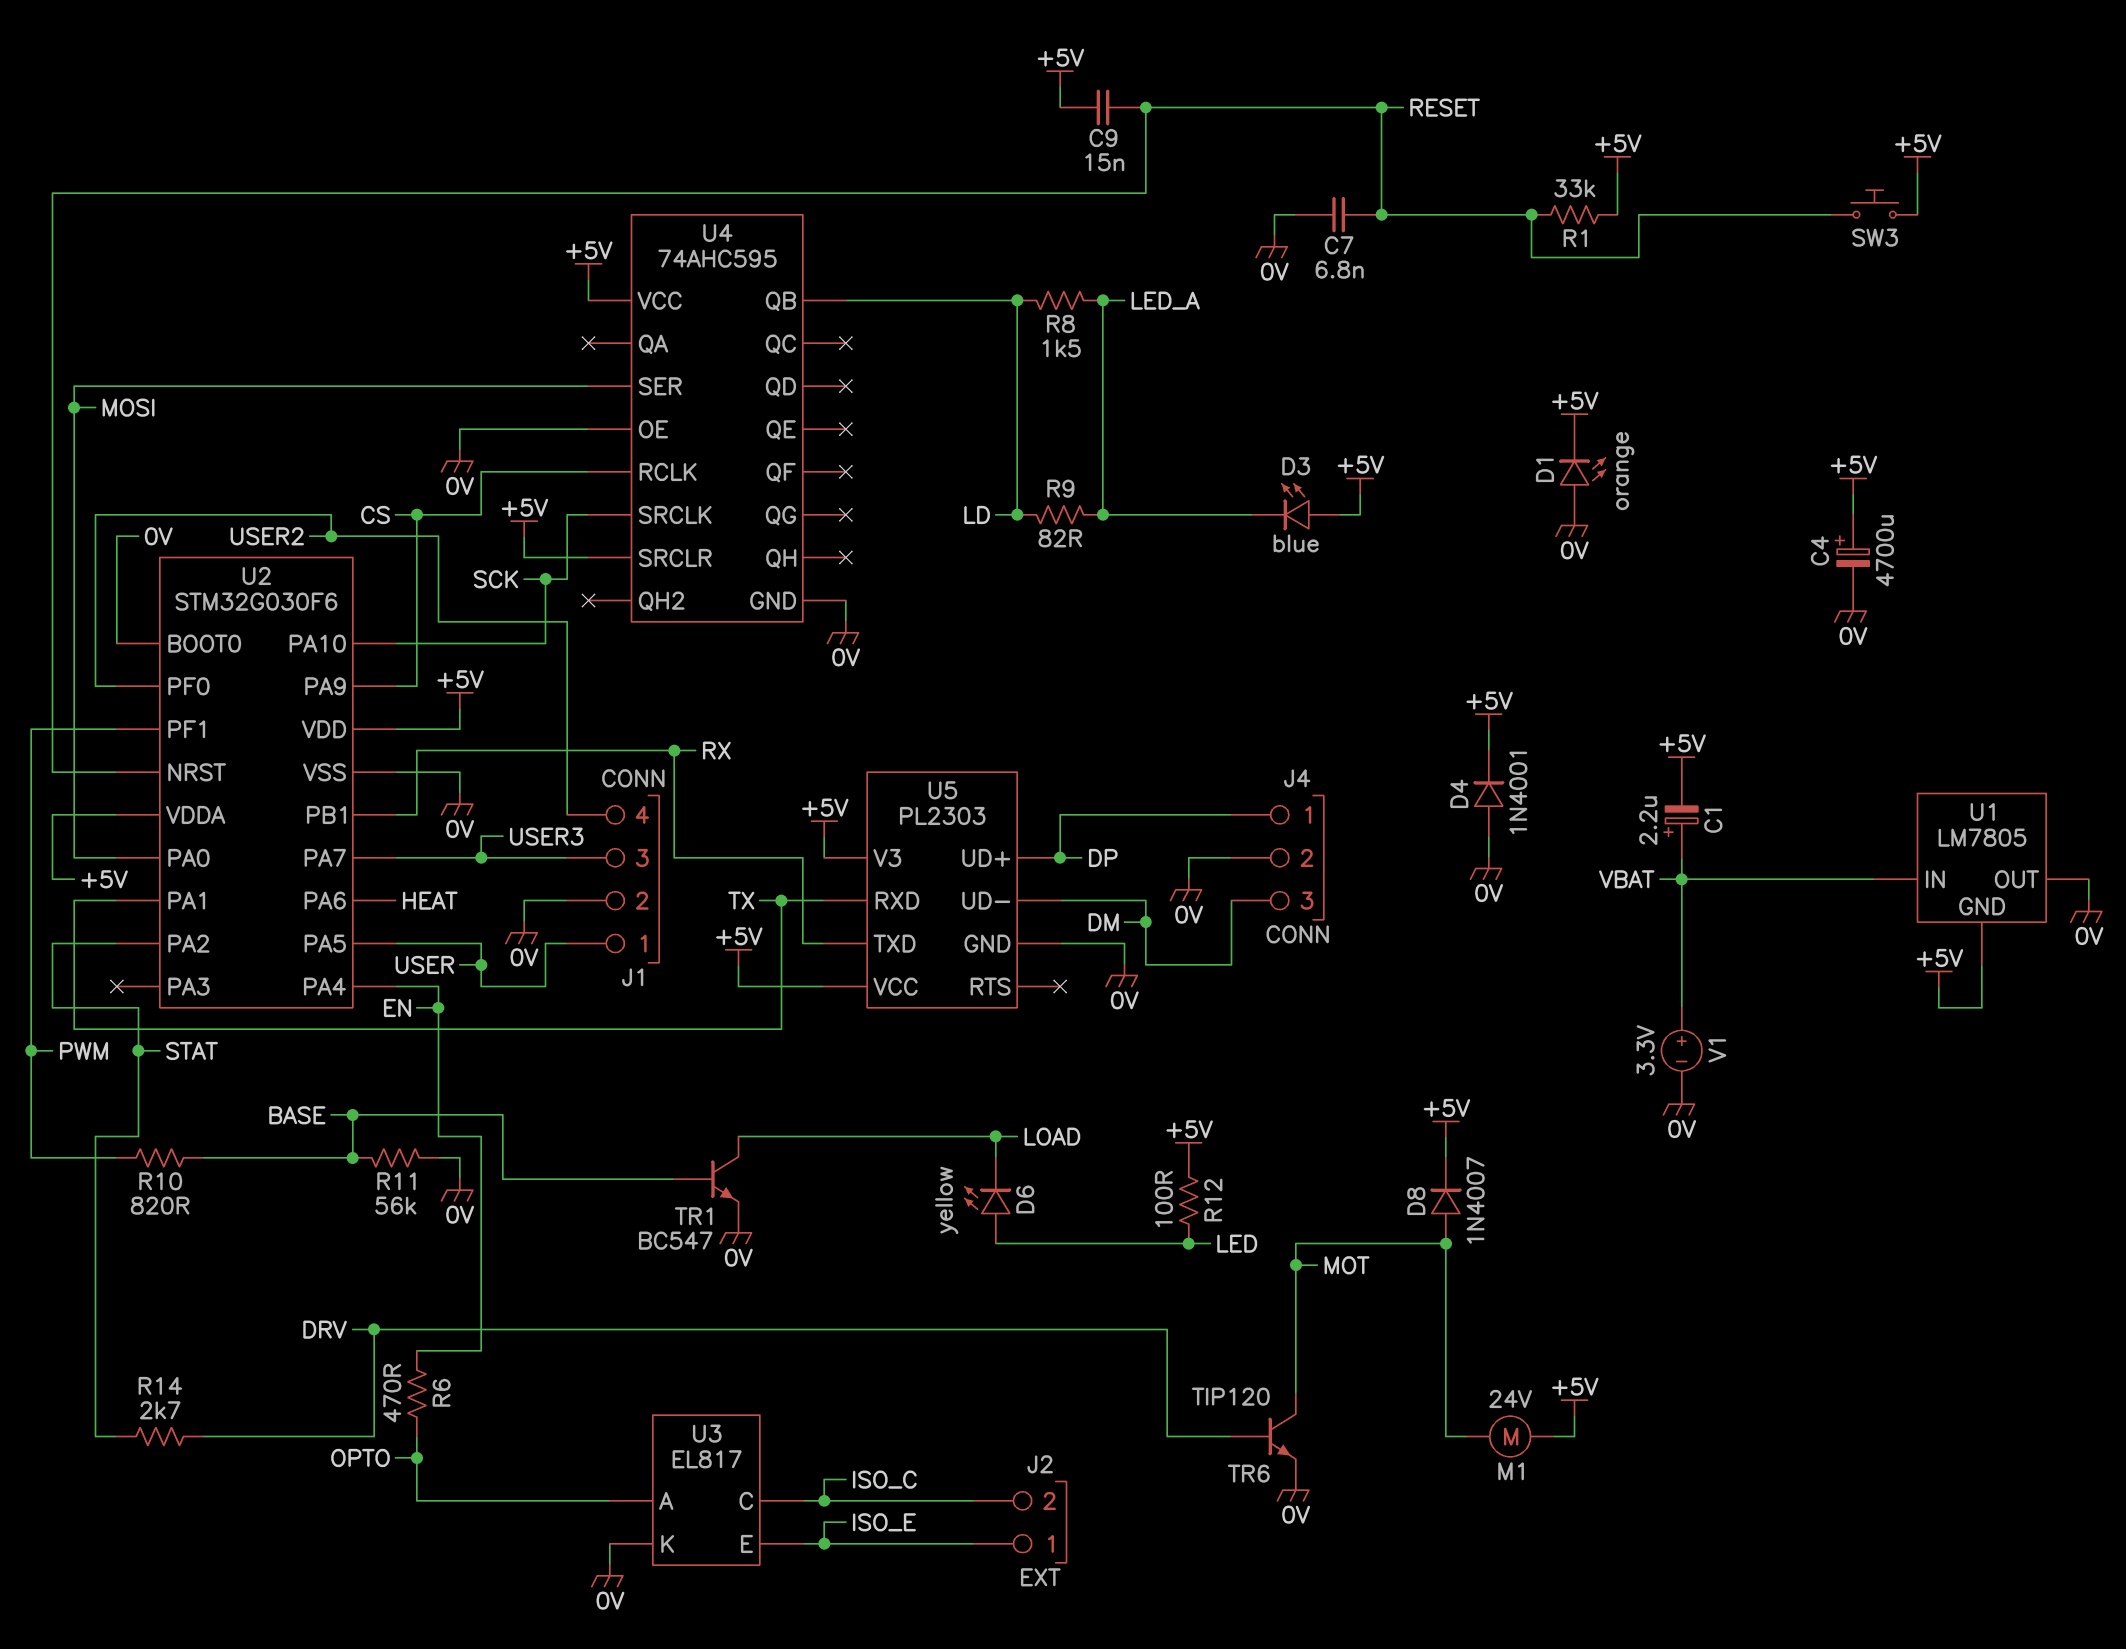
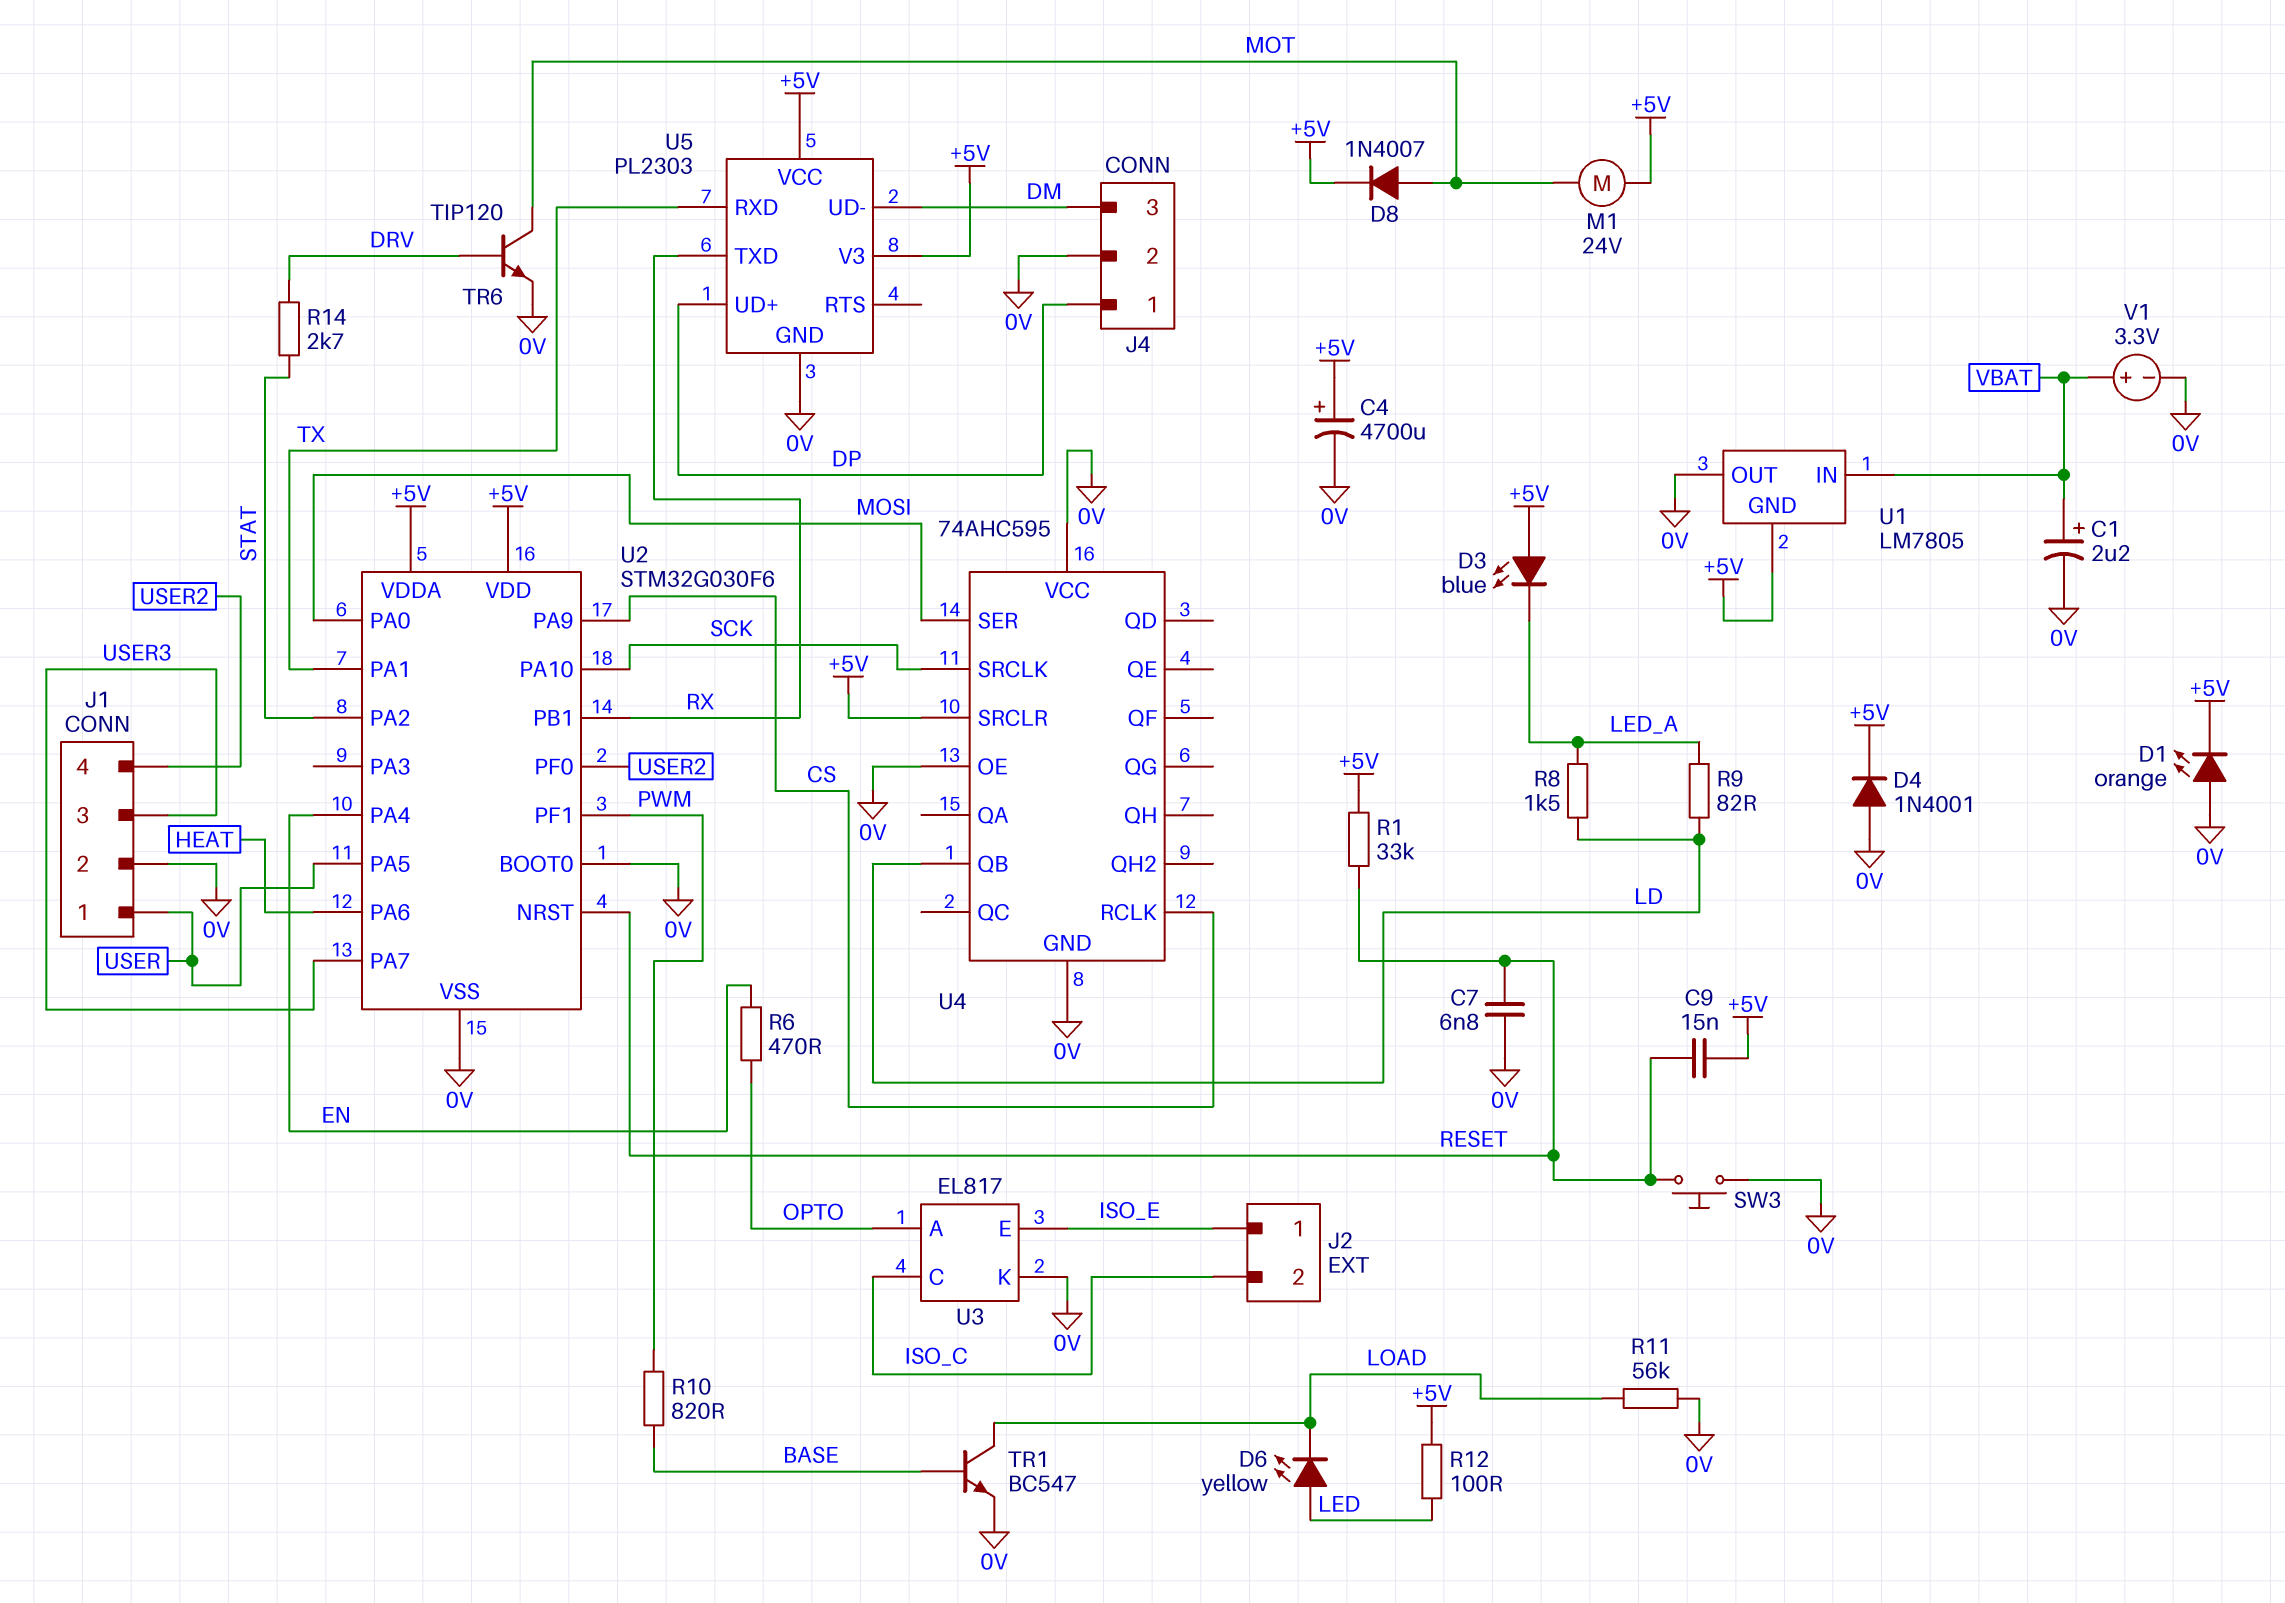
C1: 2.2uF (plus VBAT, minus +5V) -> 2.2uF (plus VBAT, minus 0V)
R11: 56k (0V, BASE) -> 56k (0V, LOAD)
SW3: button (+5V, RESET) -> button (0V, RESET)
U4 pin VCC: +5V -> 0V

